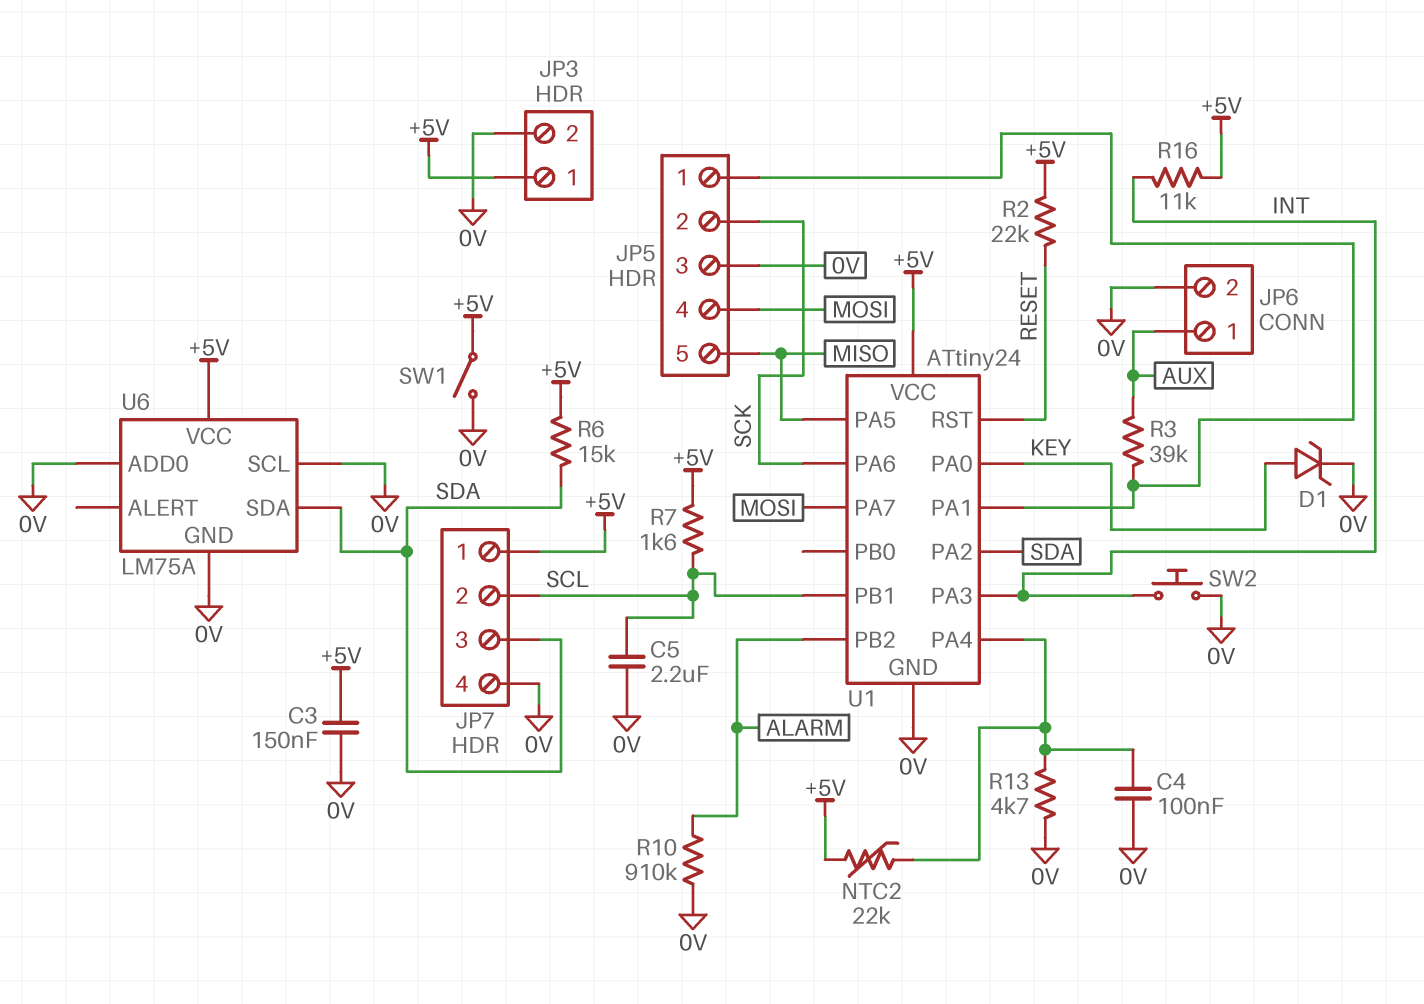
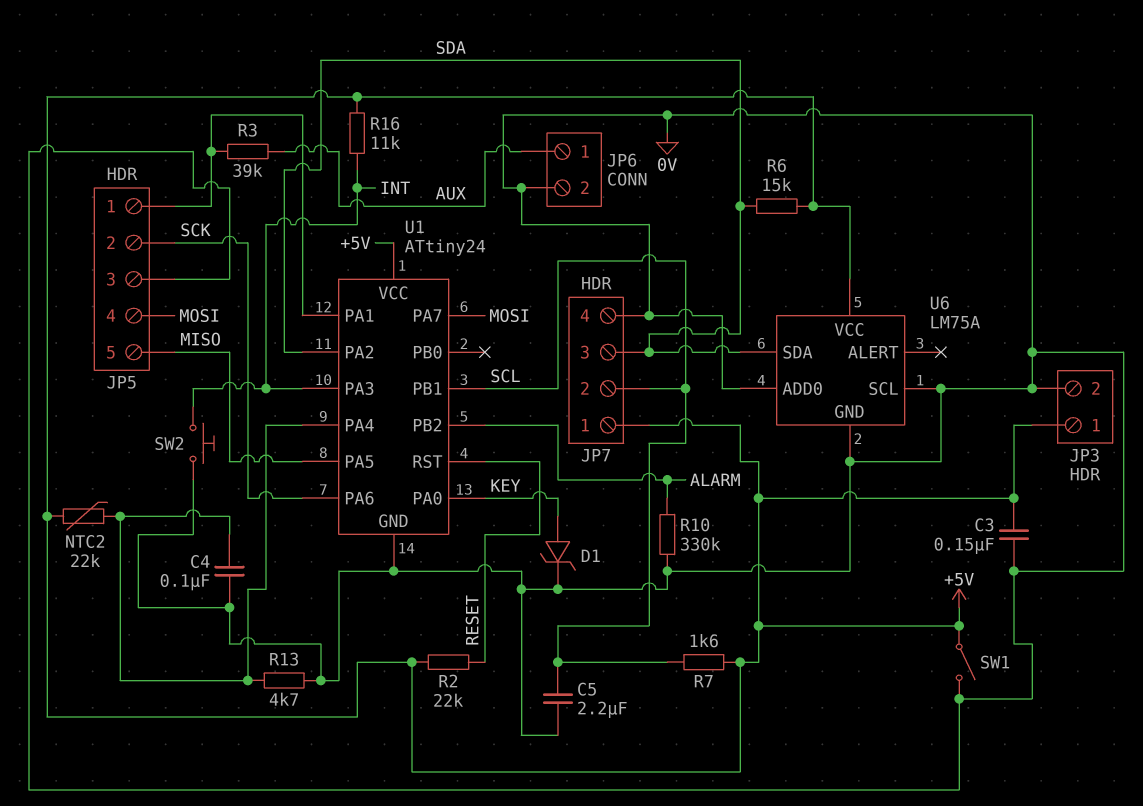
R10: 910k (0V, ALARM) -> 330k (0V, ALARM)

